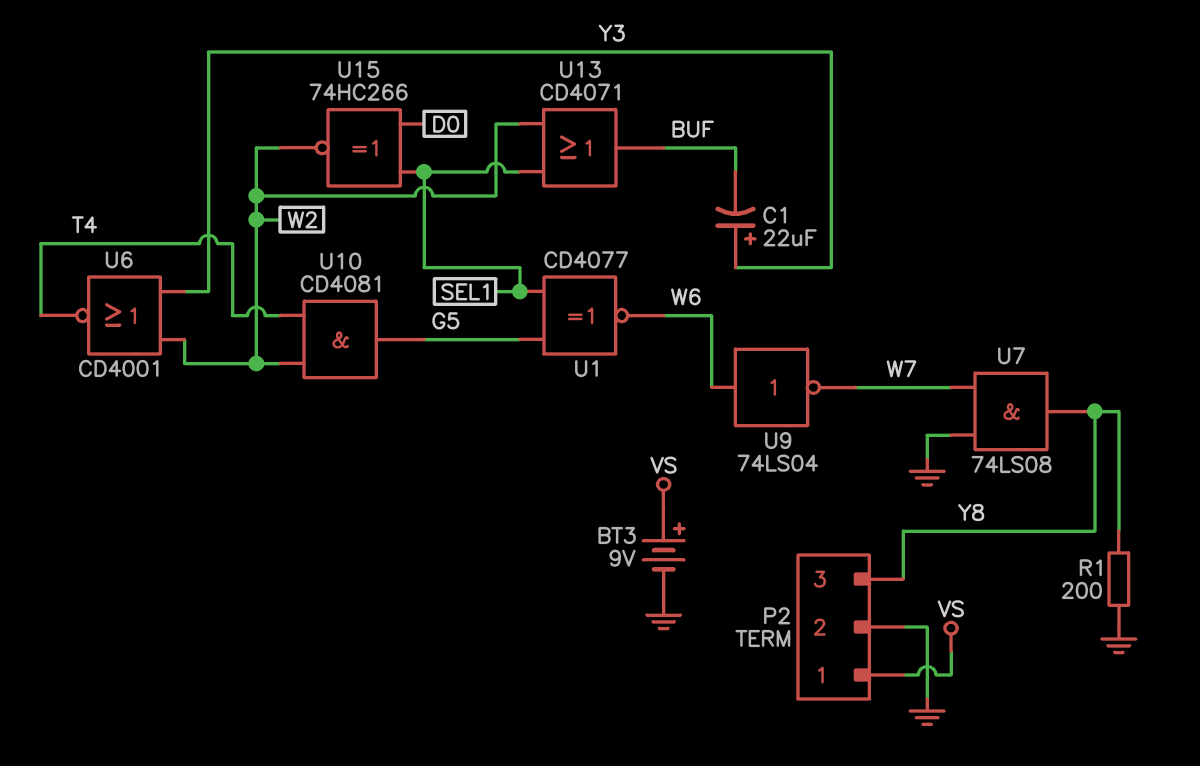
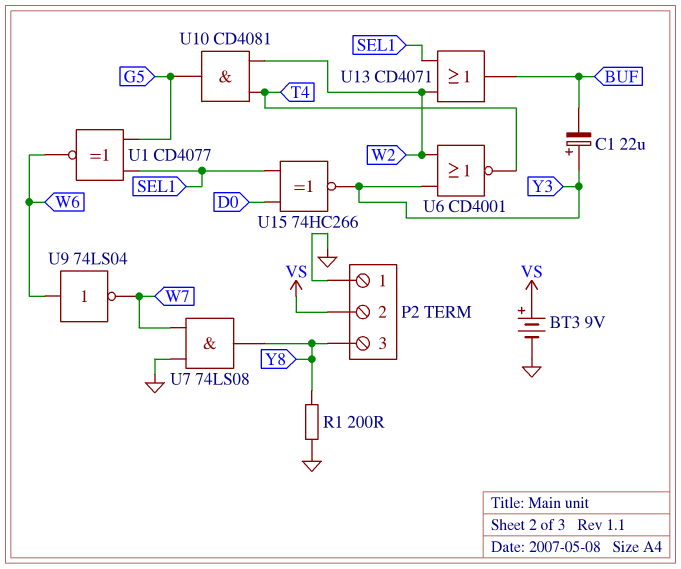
P2 pin 1: VS -> GND
P2 pin 2: GND -> VS
U15: XNOR 74HC266 (in D0, in SEL1, out W2) -> XNOR 74HC266 (in D0, in SEL1, out Y3)

